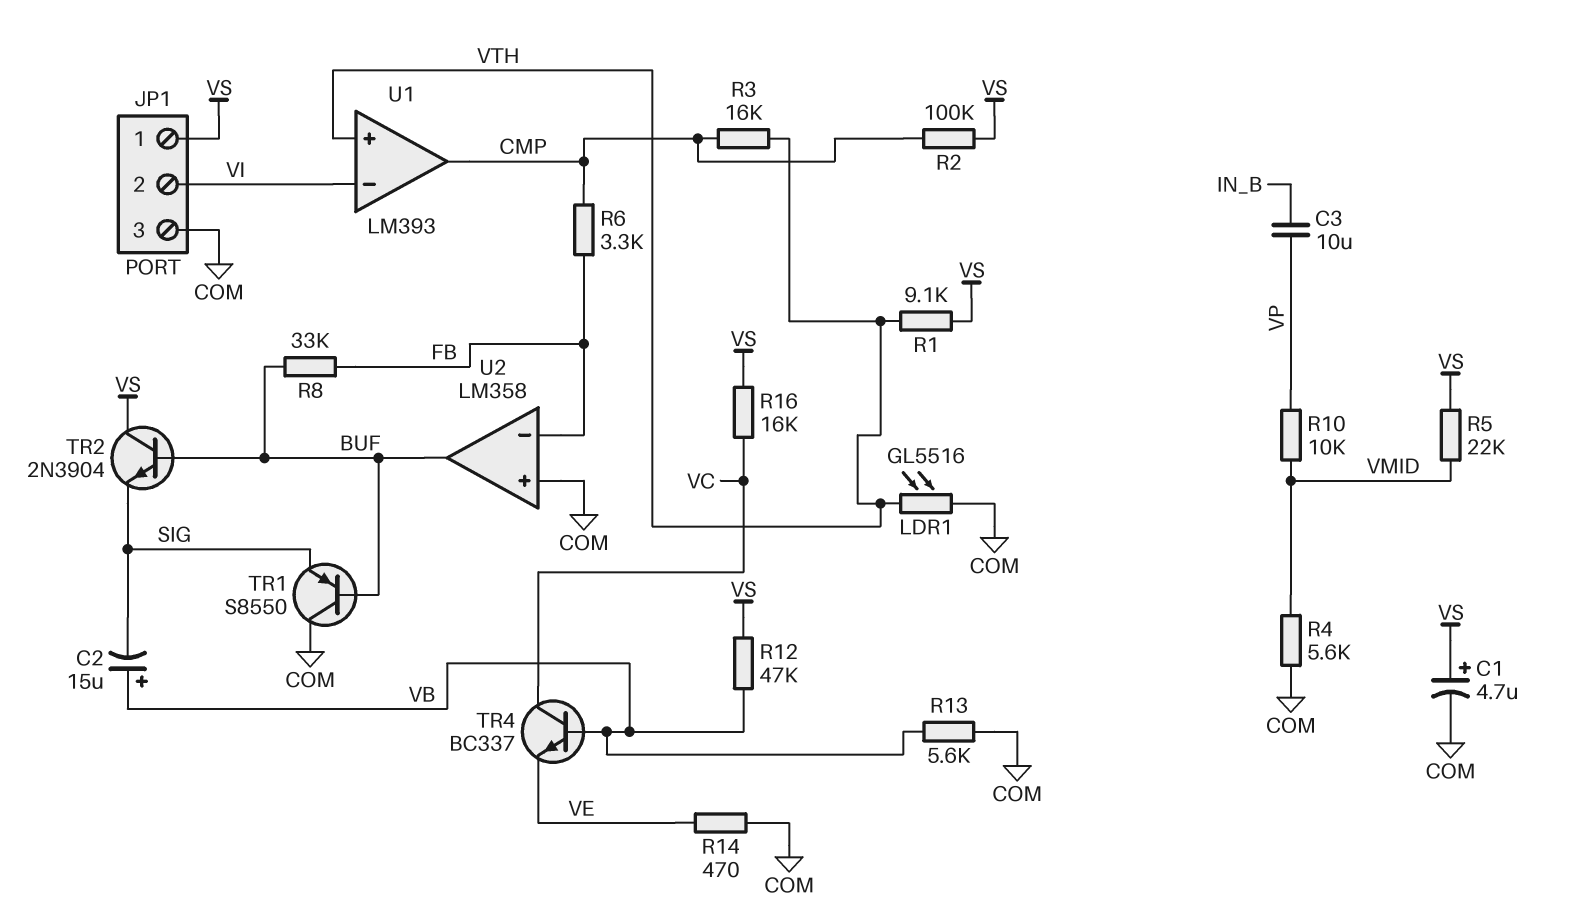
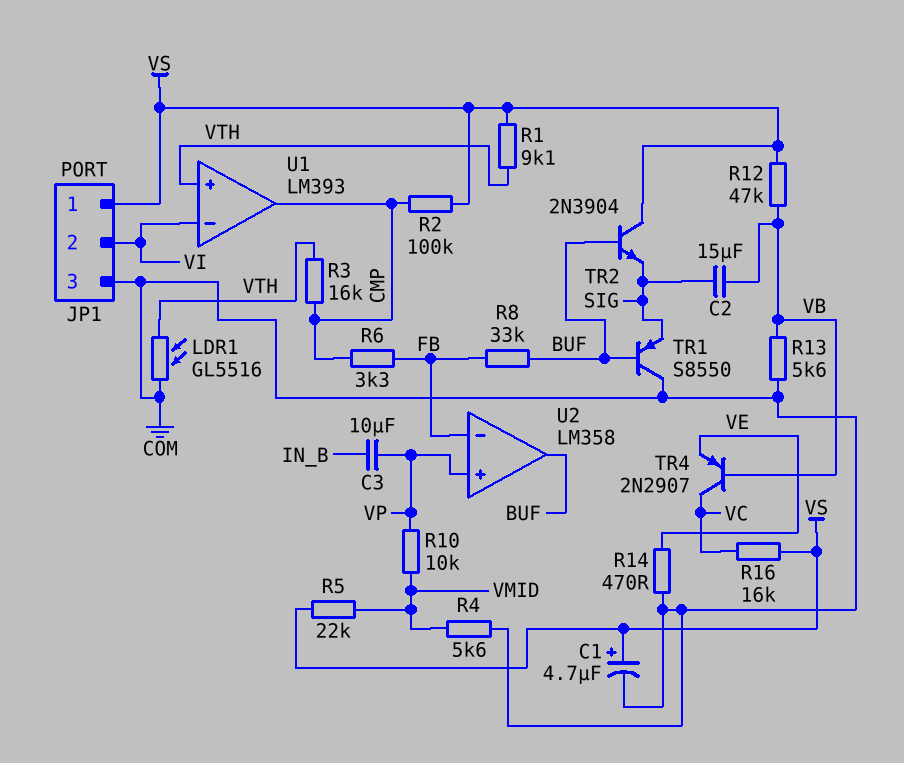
C2: 15uF (plus VB, minus SIG) -> 15uF (SIG, VB)
TR4: NPN BC337 (B VB, C VC, E VE) -> PNP 2N2907 (B VB, C VC, E VE)
U2 pin in+: COM -> VP

